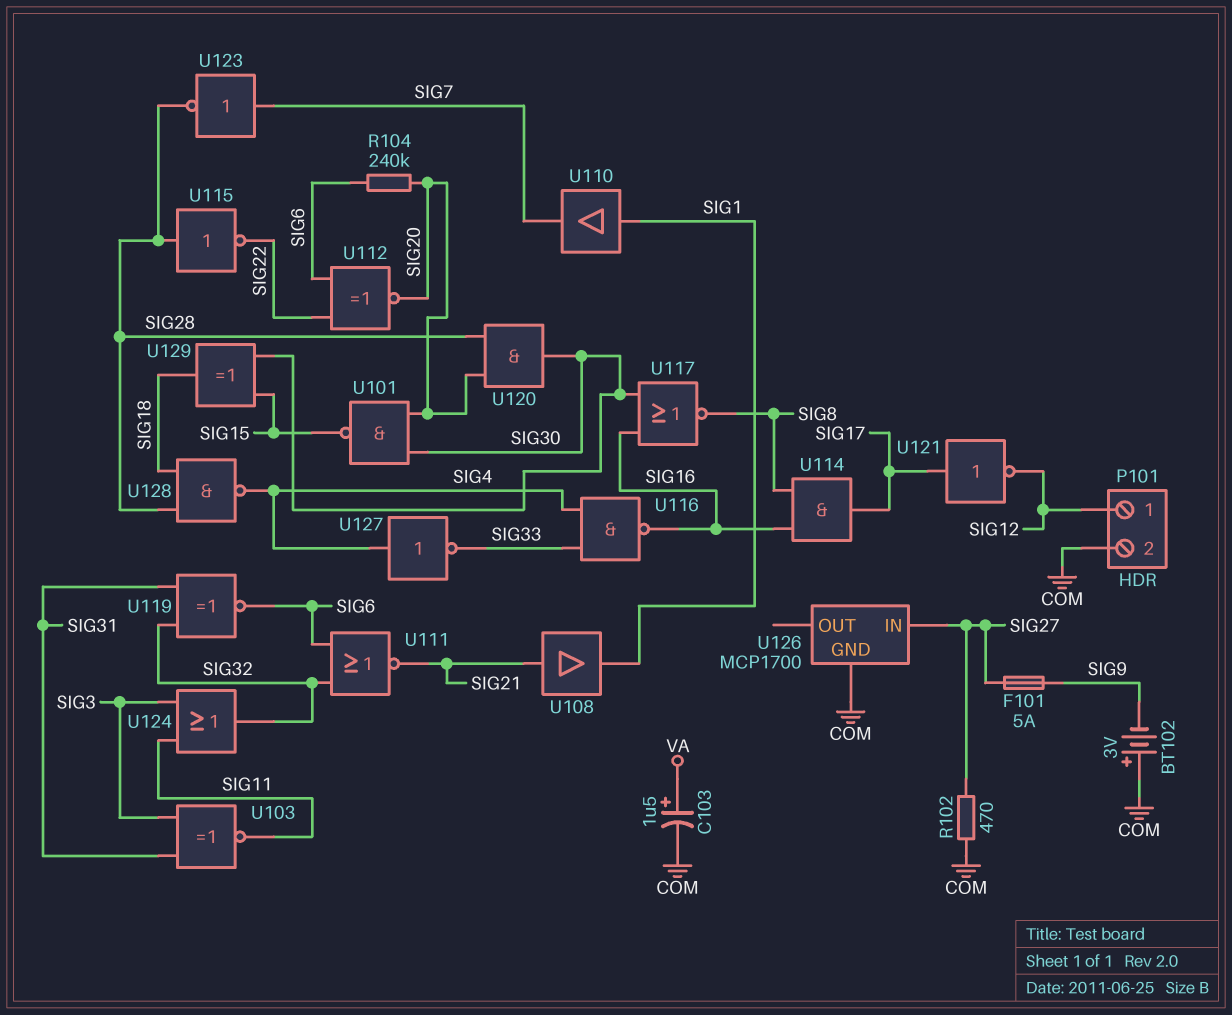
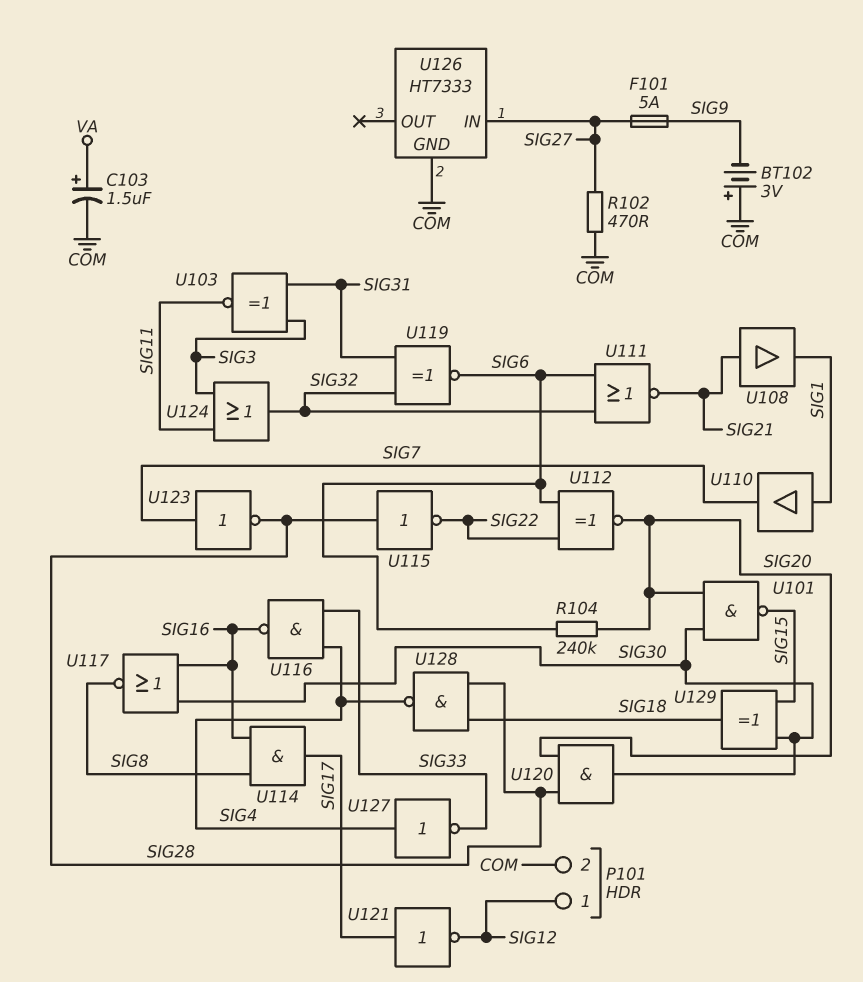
U126: MCP1700 -> HT7333

